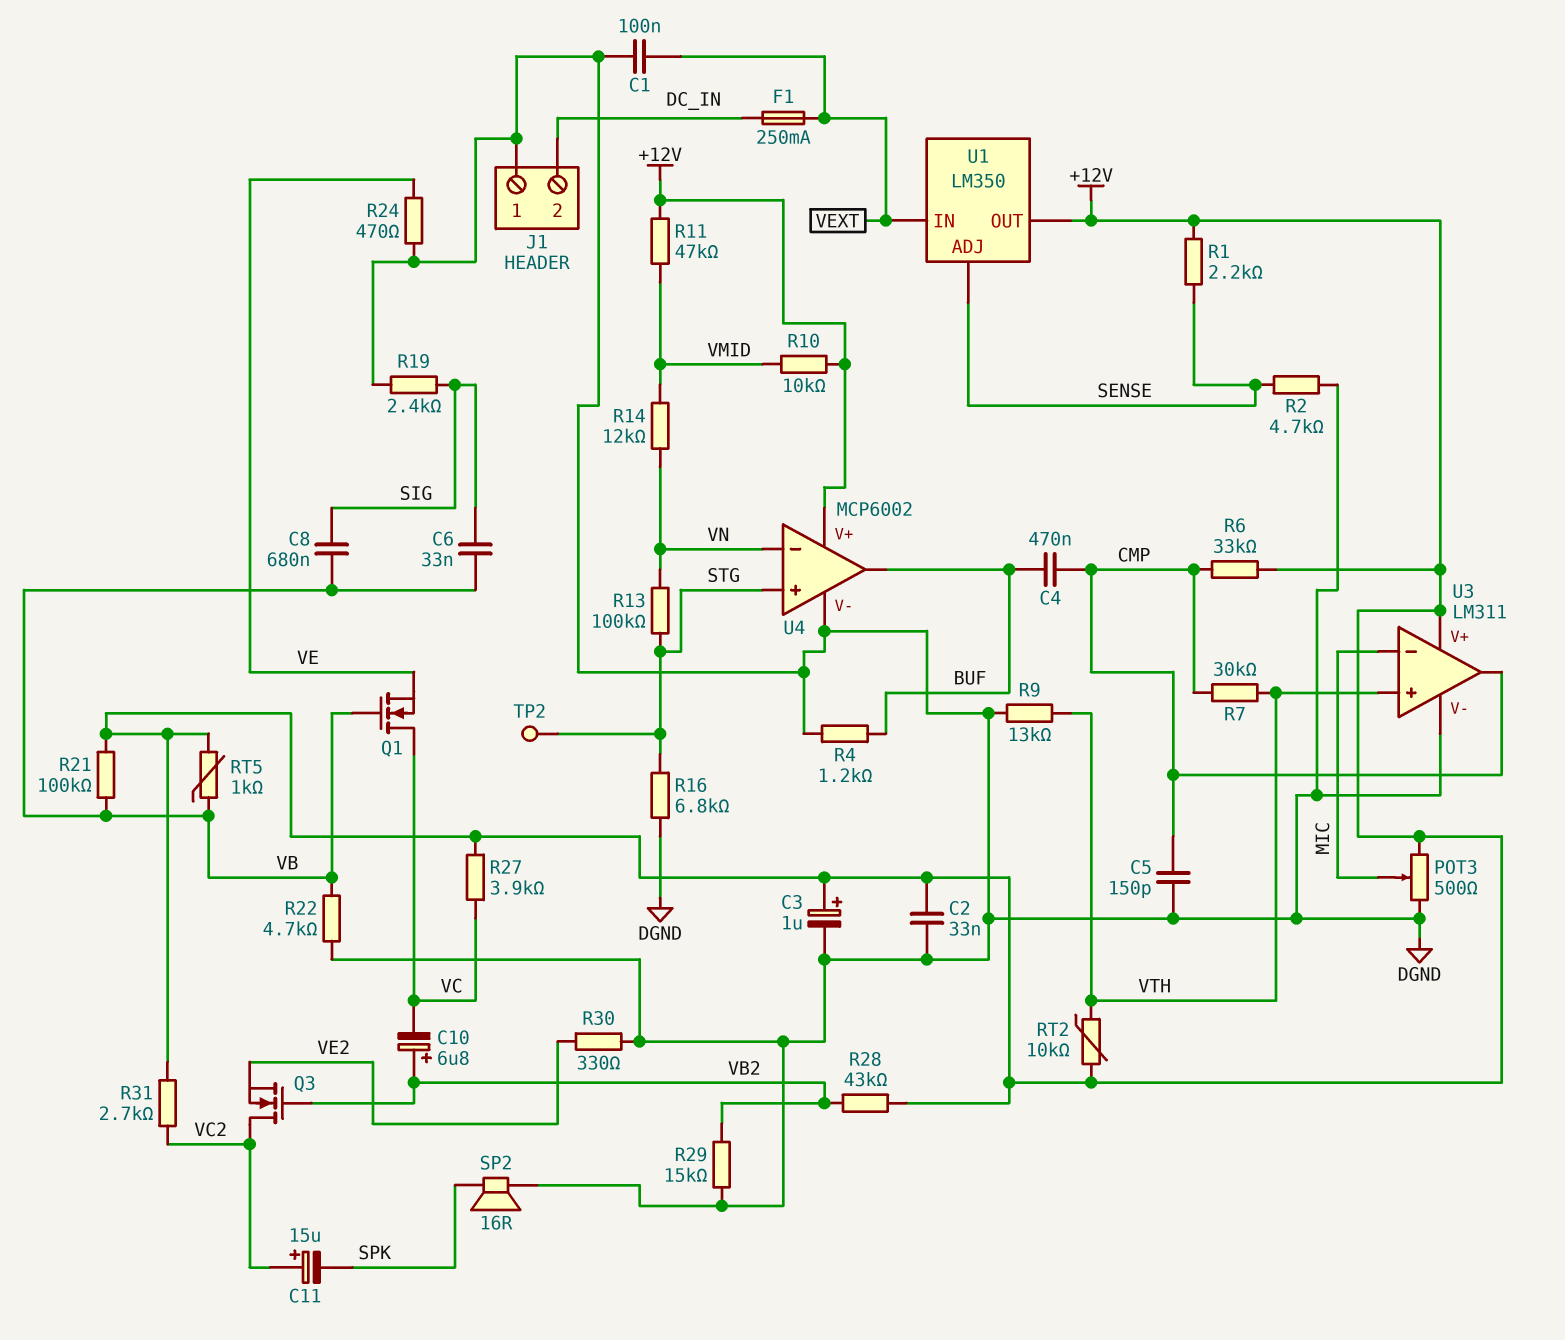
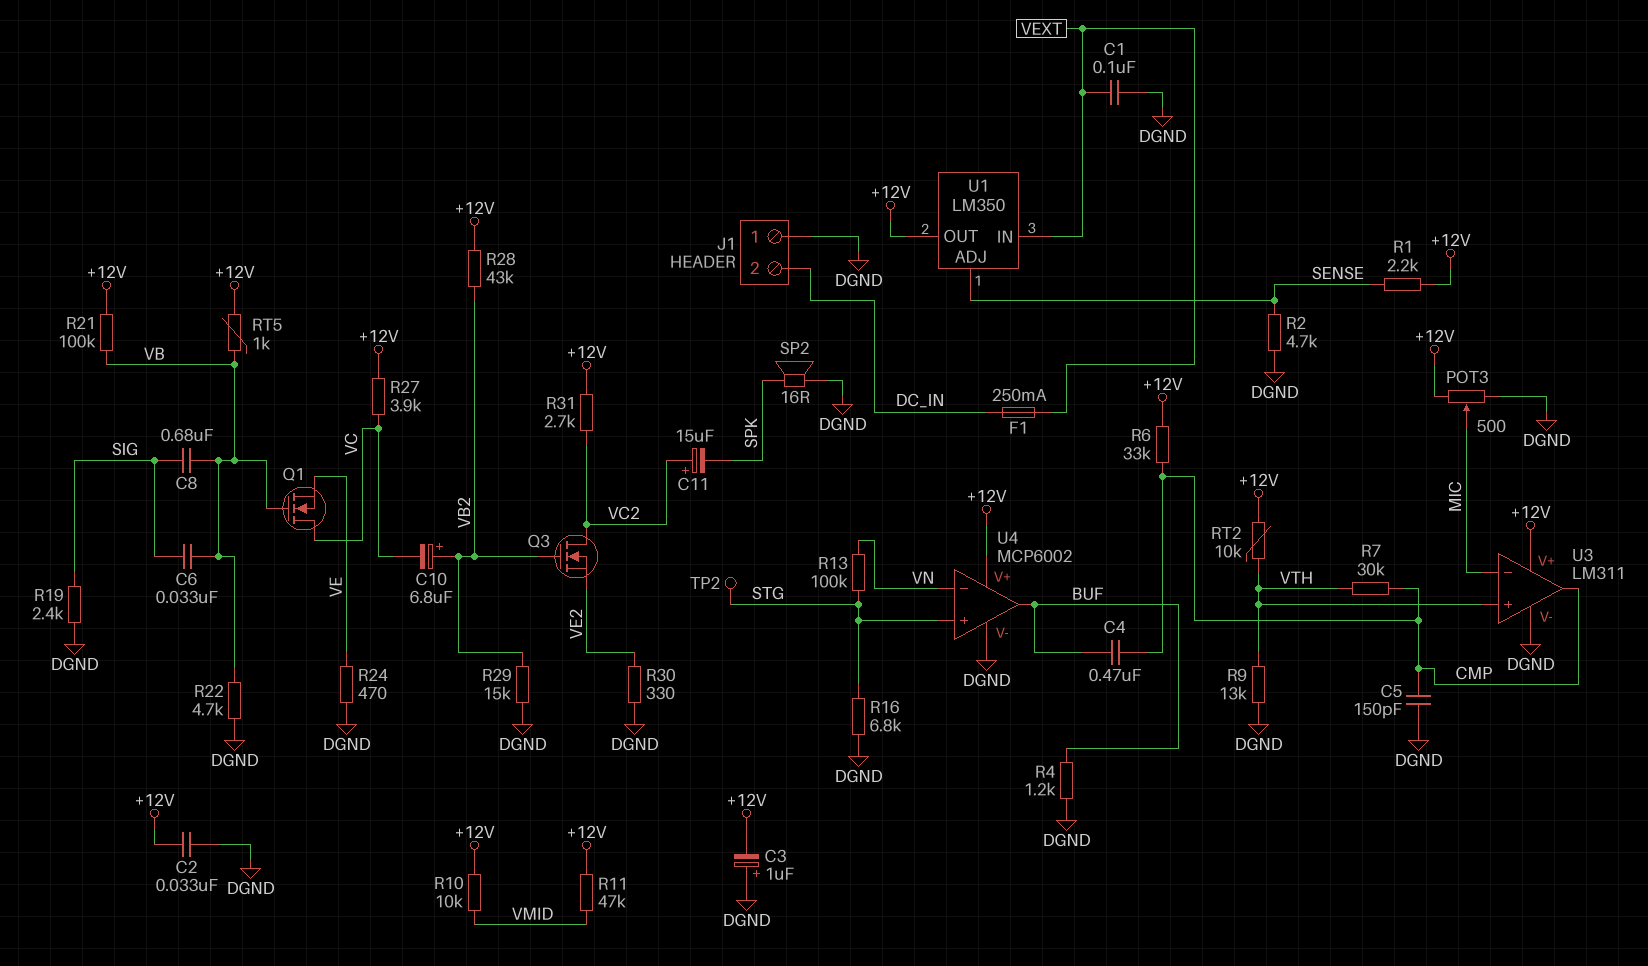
C3: 1uF (plus +12V, minus DGND) -> 1uF (plus DGND, minus +12V)
R14: 12k (VMID, VN) -> none

